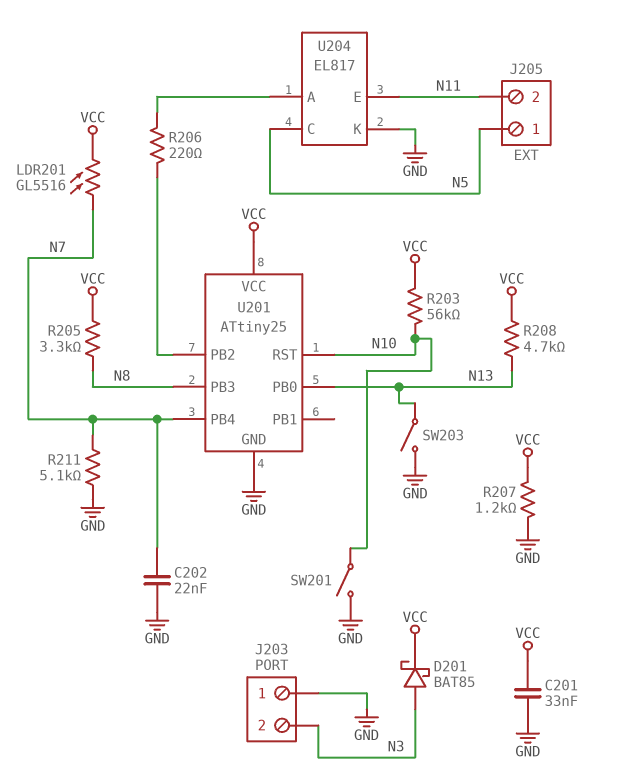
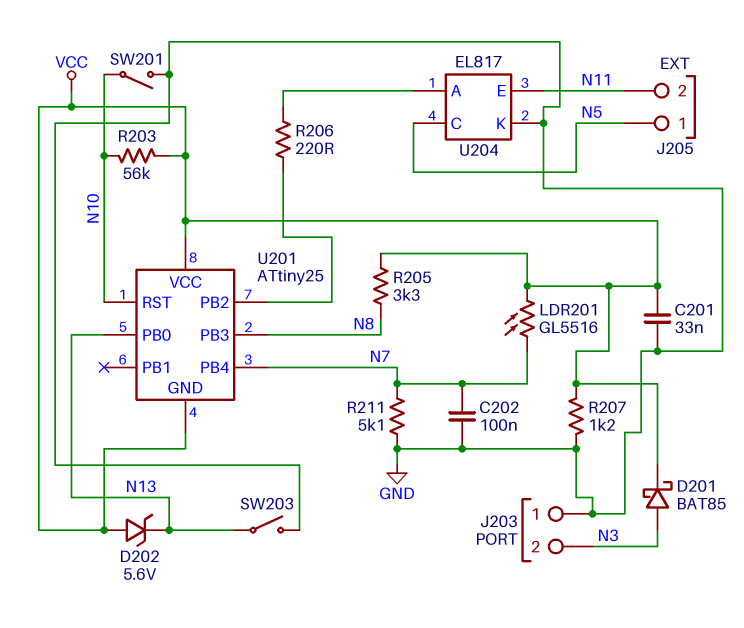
C202: 22nF (GND, N7) -> 100nF (GND, N7)
D202: none -> zener 5.6V (A VCC, K N13)
R208: 4.7k (N13, VCC) -> none
U201 pin GND: GND -> VCC

